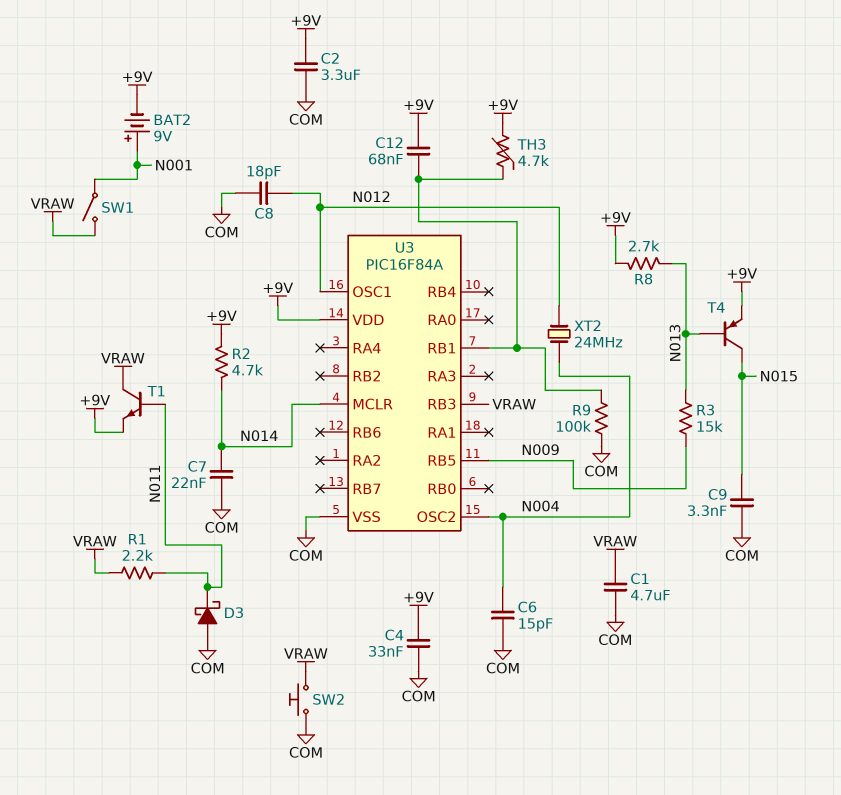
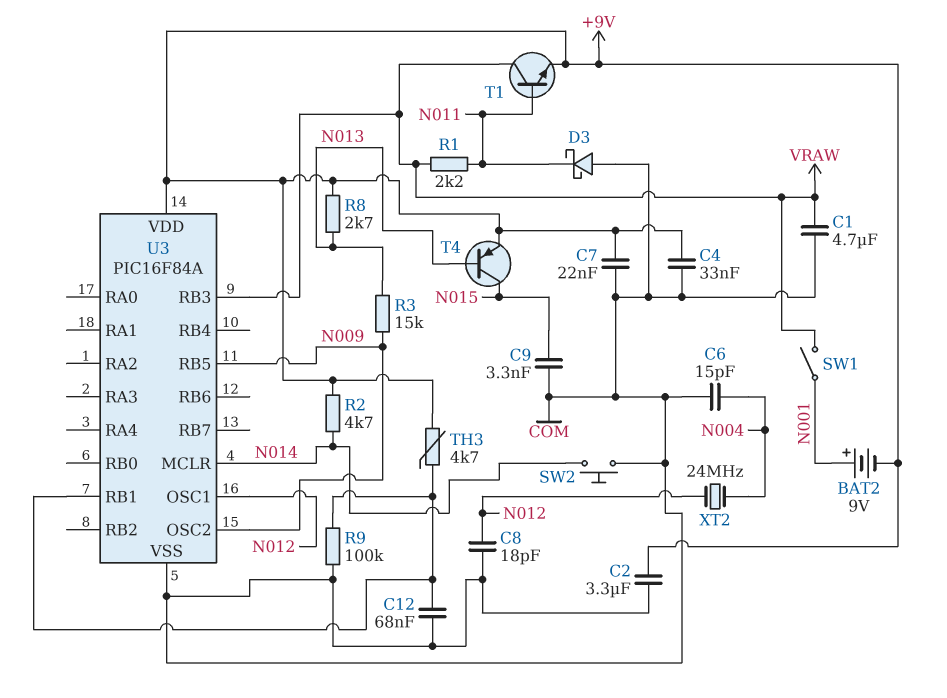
C7: 22nF (COM, N014) -> 22nF (+9V, COM)
C12: 68nF (+9V, U3/RB1) -> 68nF (COM, U3/RB1)
SW2: button (COM, VRAW) -> button (COM, N014)
U3 pin OSC2: N004 -> N009

